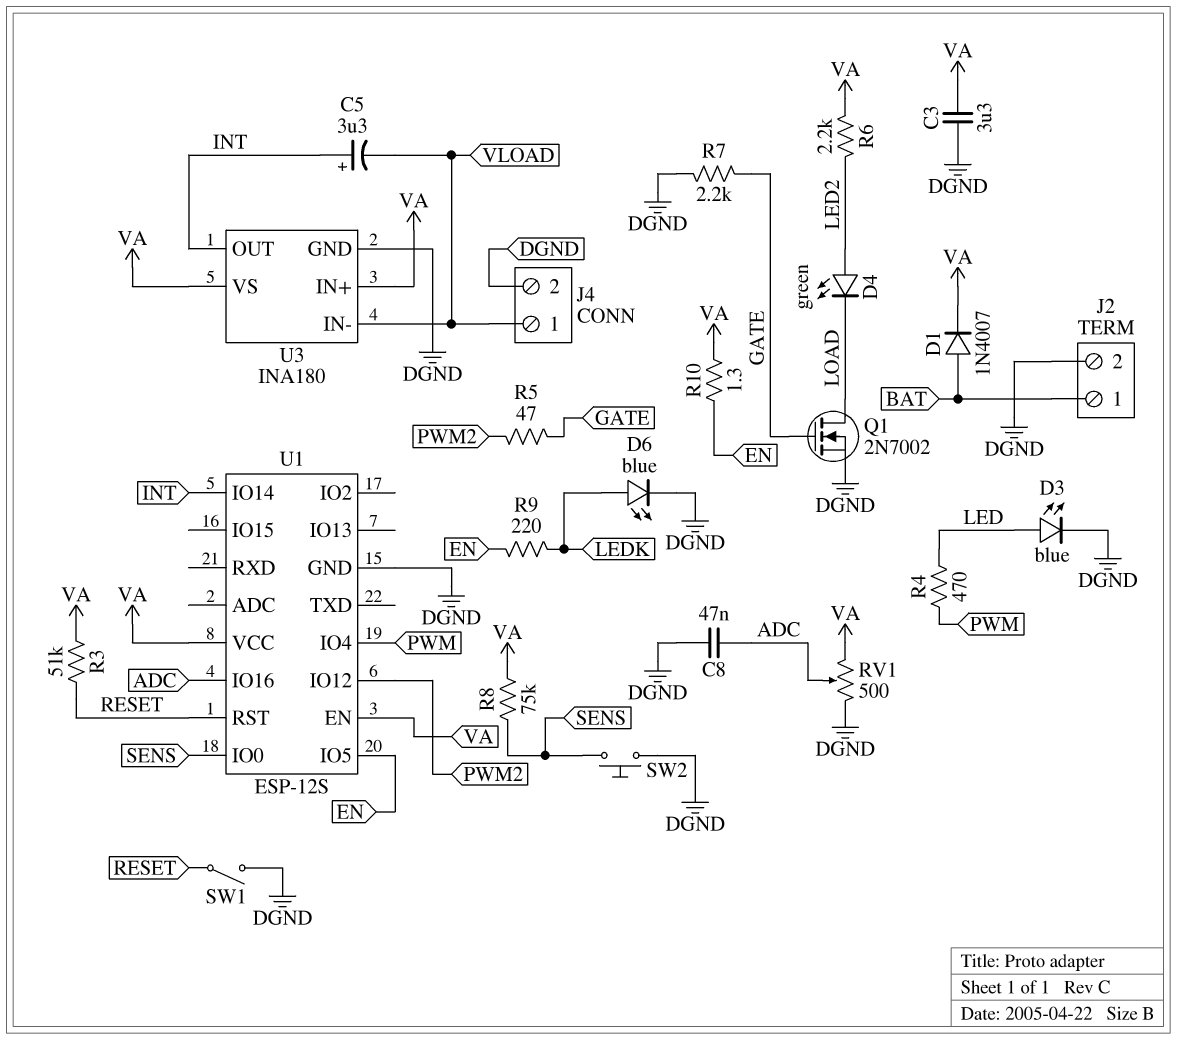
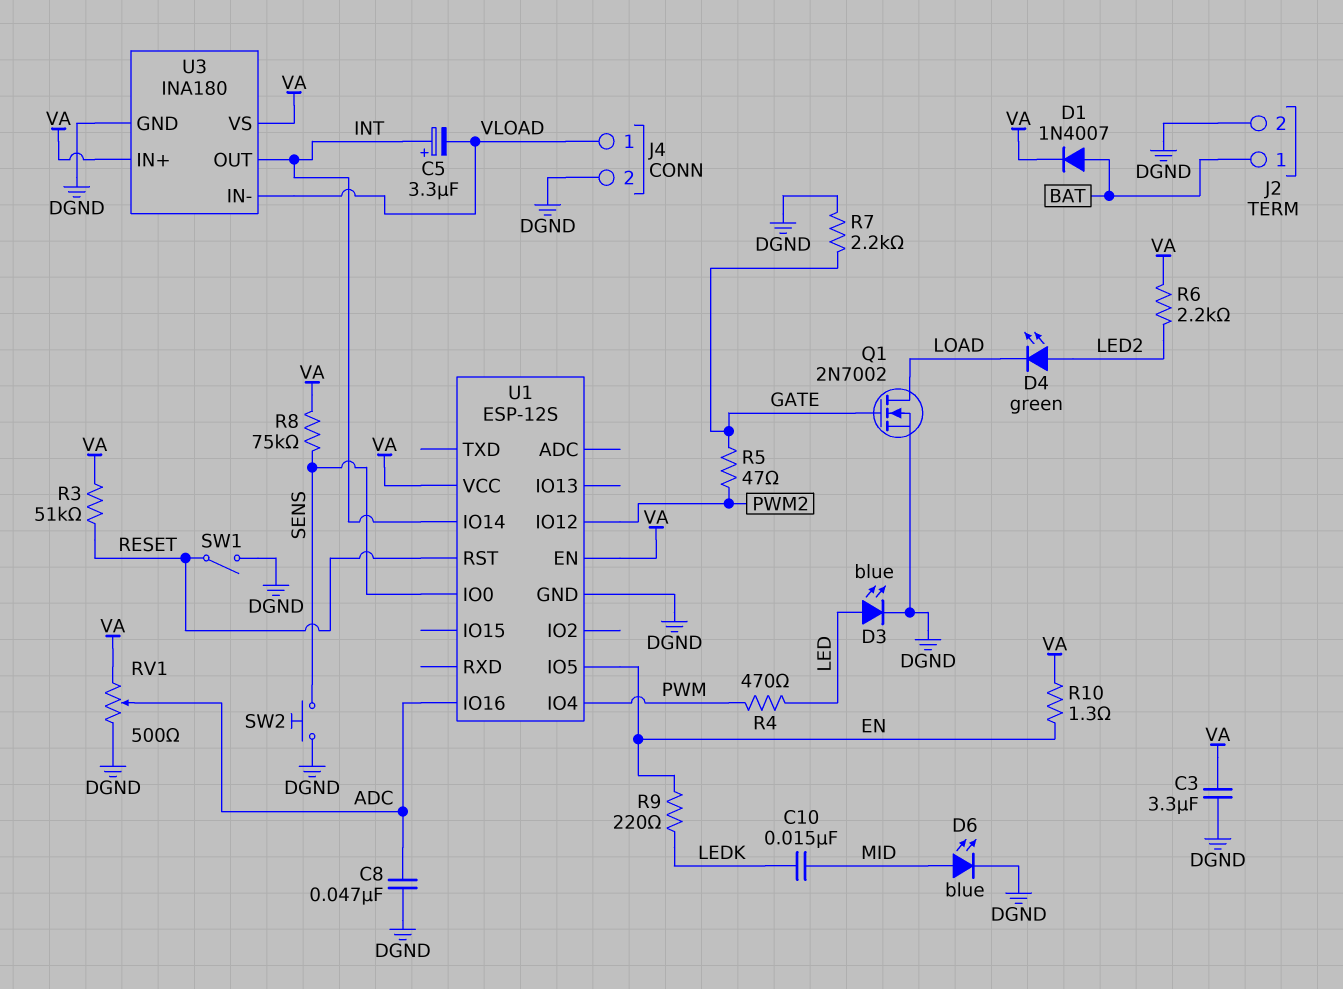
C10: none -> 15nF (LEDK, MID)
D6: LED blue (A LEDK, K DGND) -> LED blue (A MID, K DGND)

